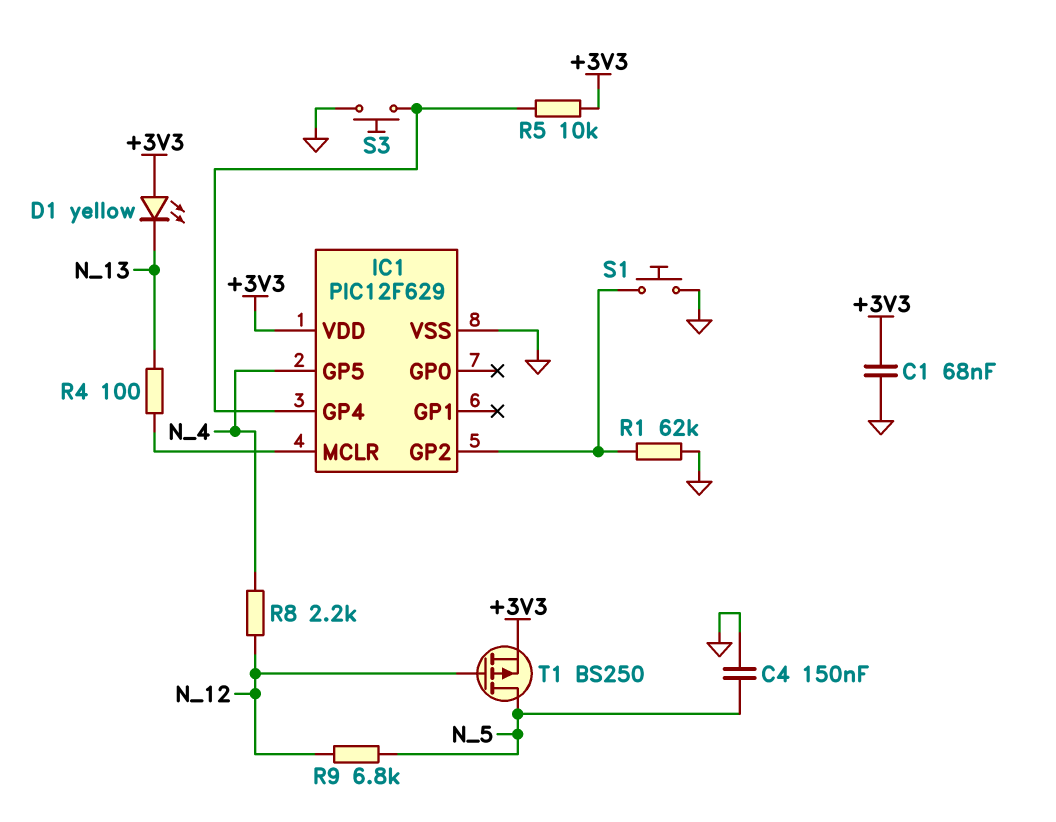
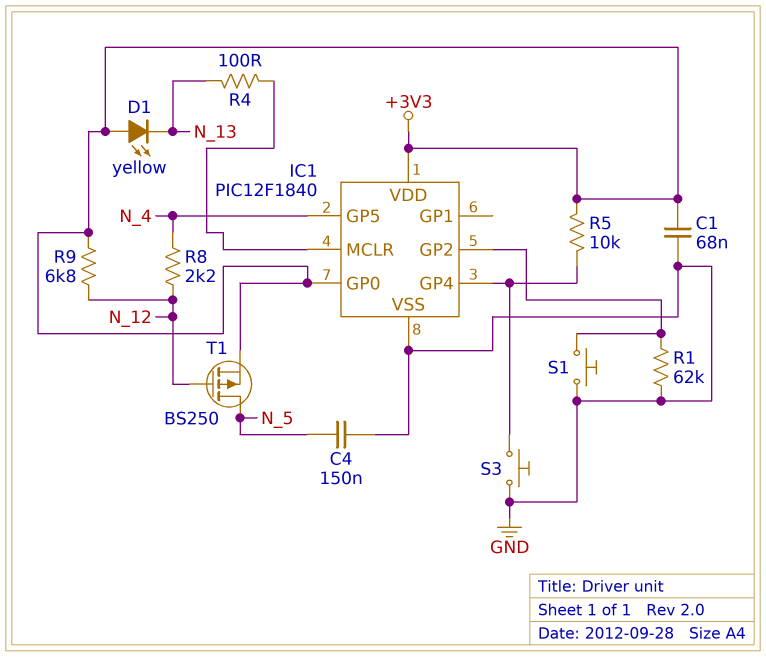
IC1: PIC12F629 -> PIC12F1840
IC1 pin GP0: none -> +3V3
R9: 6.8k (N_5, N_12) -> 6.8k (+3V3, N_12)

